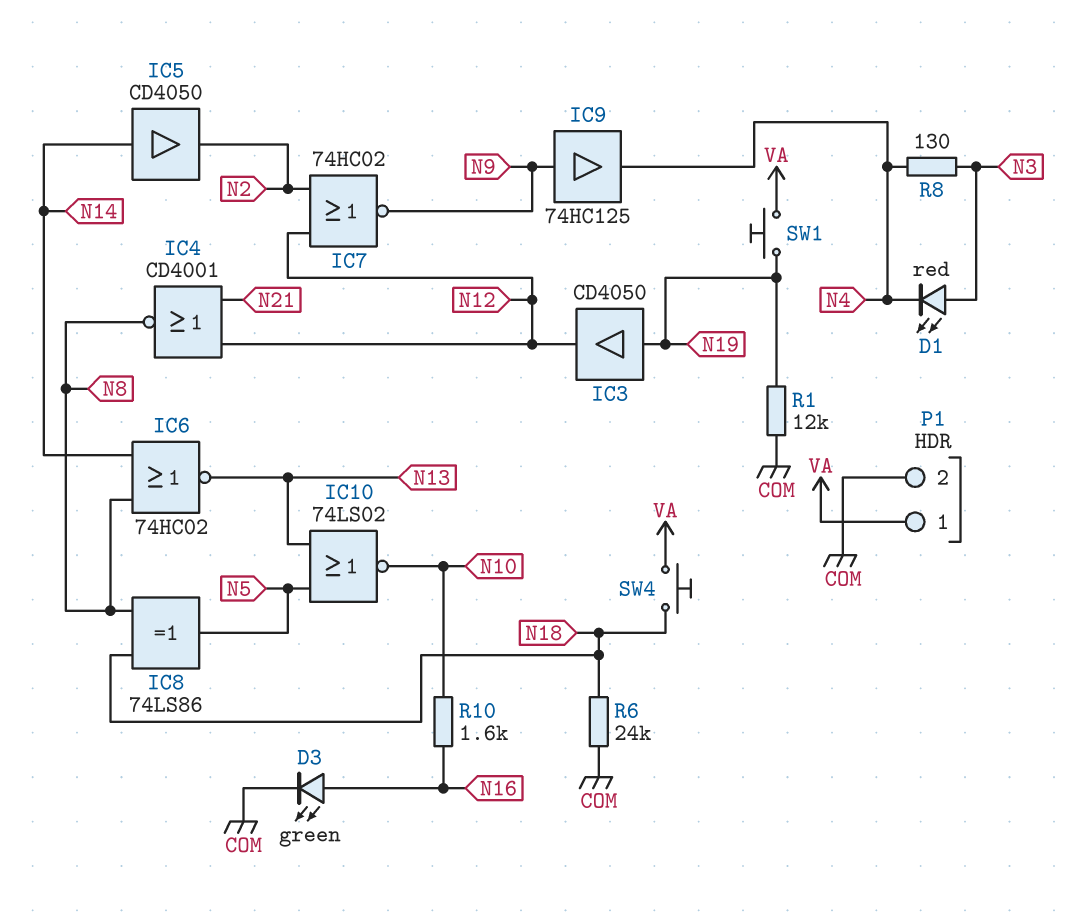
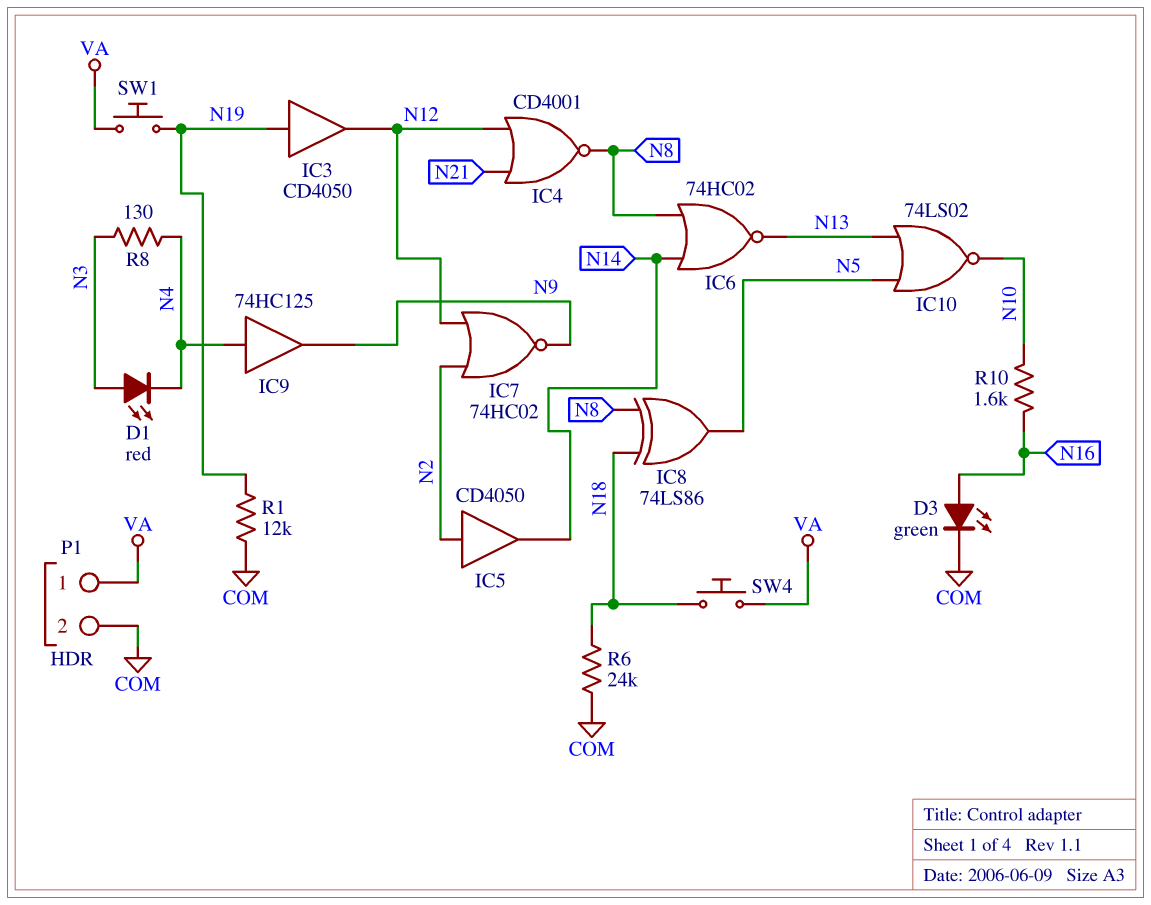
IC5: buffer CD4050 (in N14, out N2) -> buffer CD4050 (in N2, out N14)
IC9: buffer 74HC125 (in N9, out N4) -> buffer 74HC125 (in N4, out N9)

